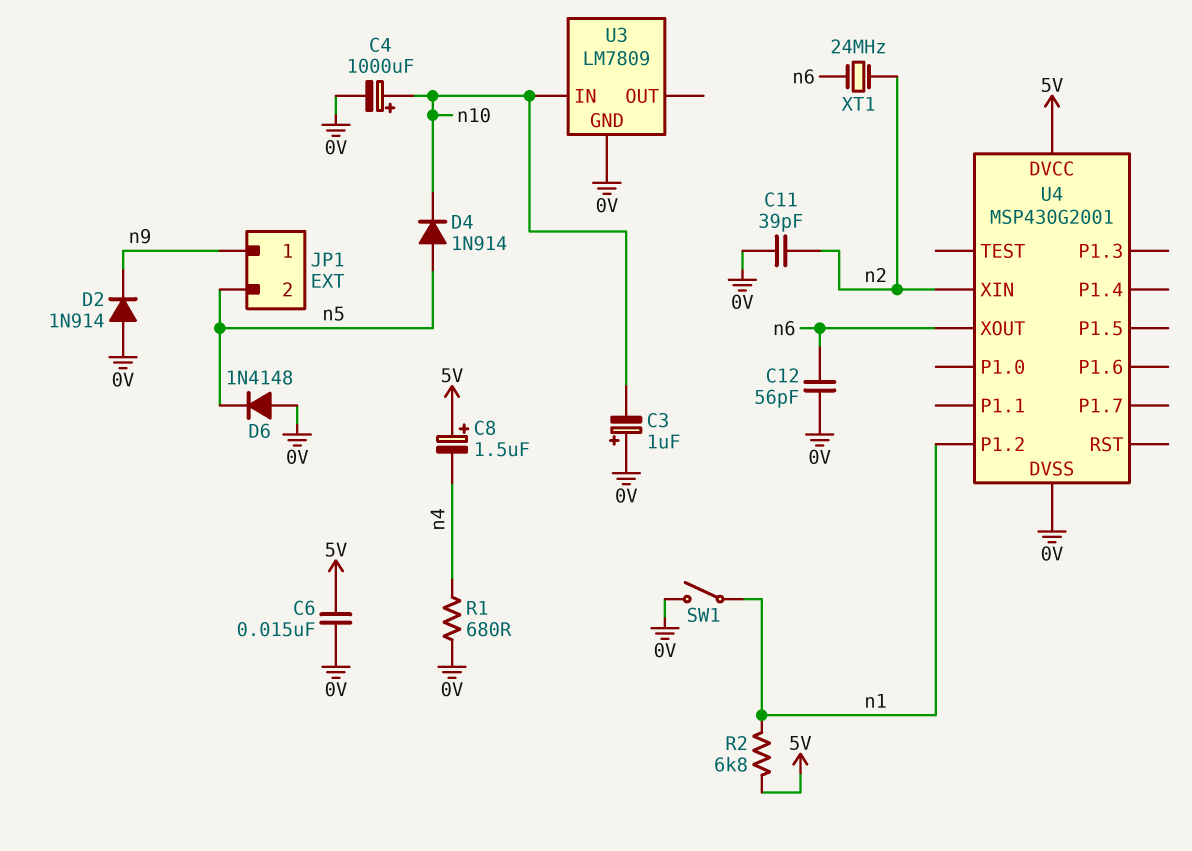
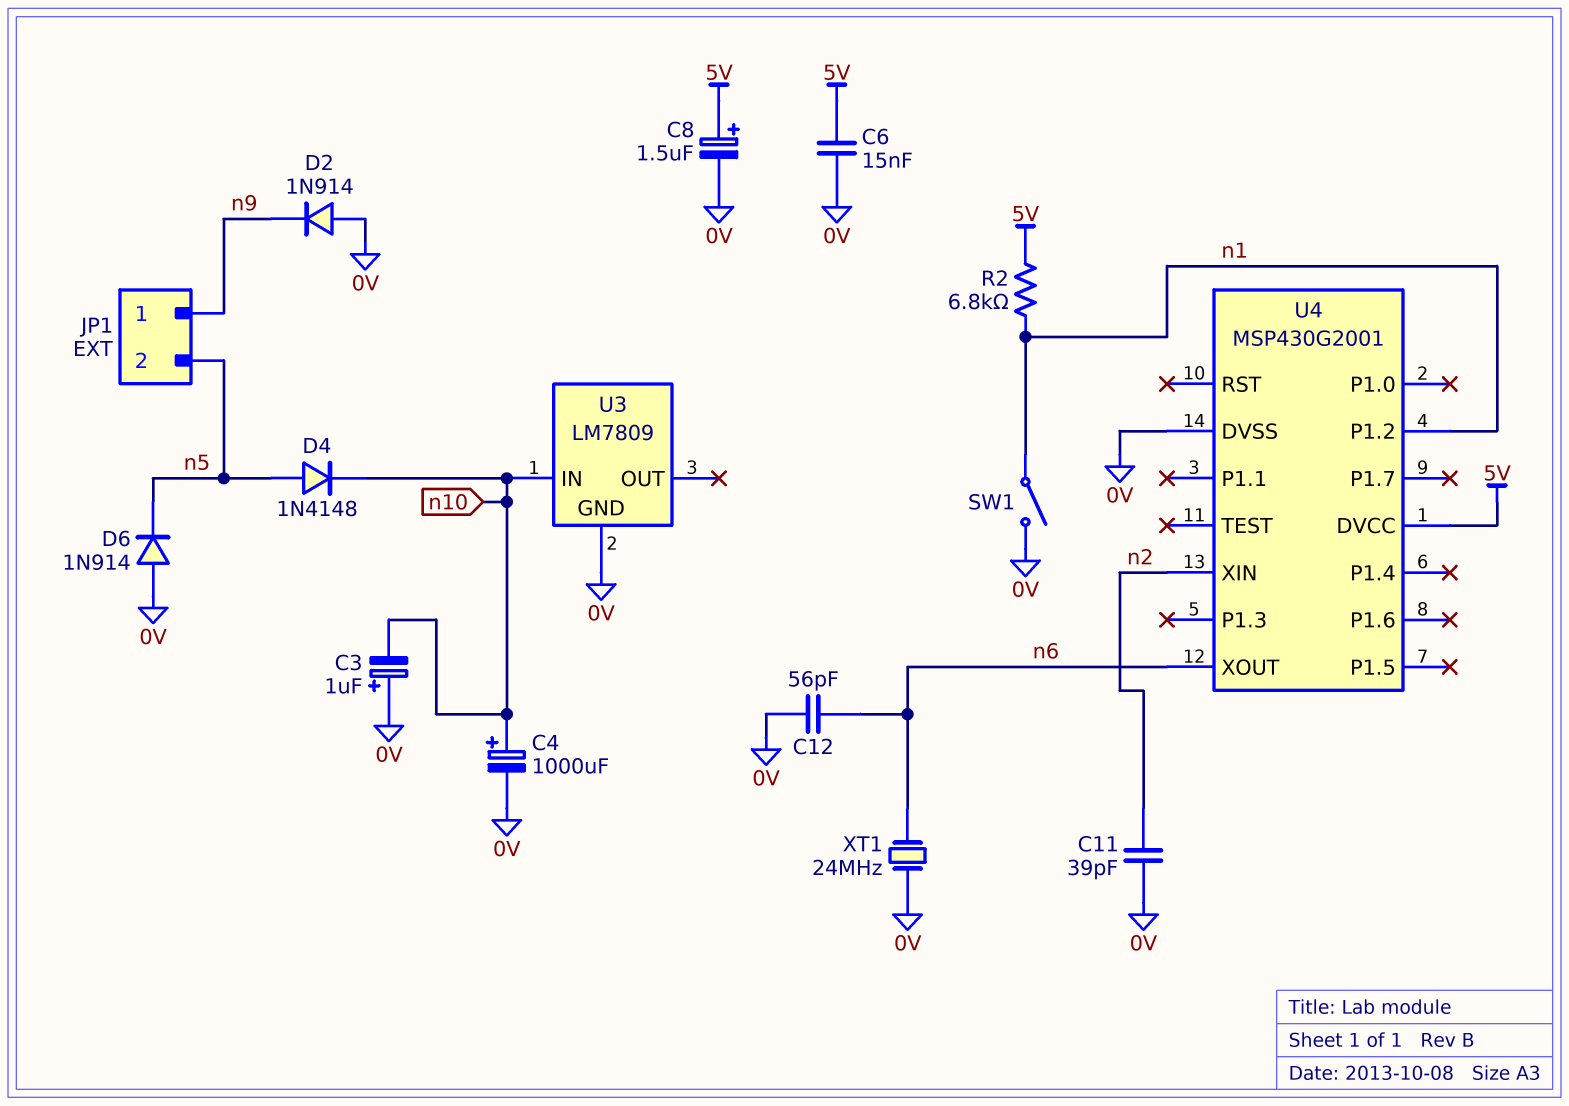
C8: 1.5uF (plus 5V, minus n4) -> 1.5uF (plus 5V, minus 0V)
D4: diode 1N914 (A n5, K n10) -> diode 1N4148 (A n5, K n10)
D6: diode 1N4148 (A 0V, K n5) -> diode 1N914 (A 0V, K n5)
R1: 680 (0V, n4) -> none
XT1: 24MHz (n2, n6) -> 24MHz (0V, n6)

